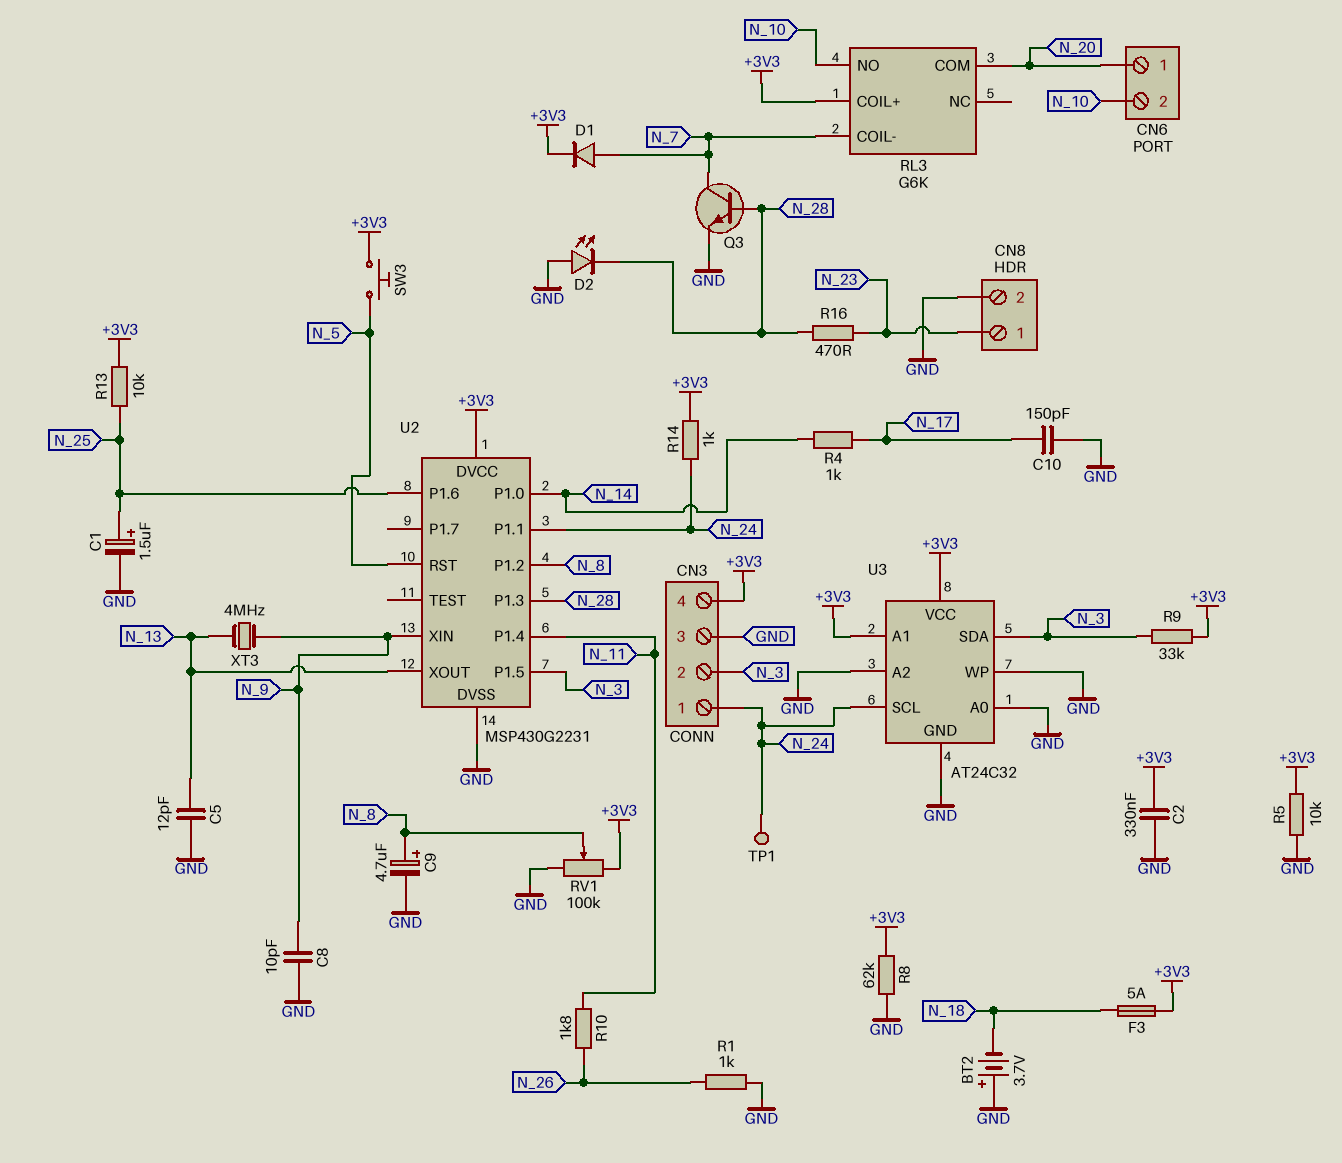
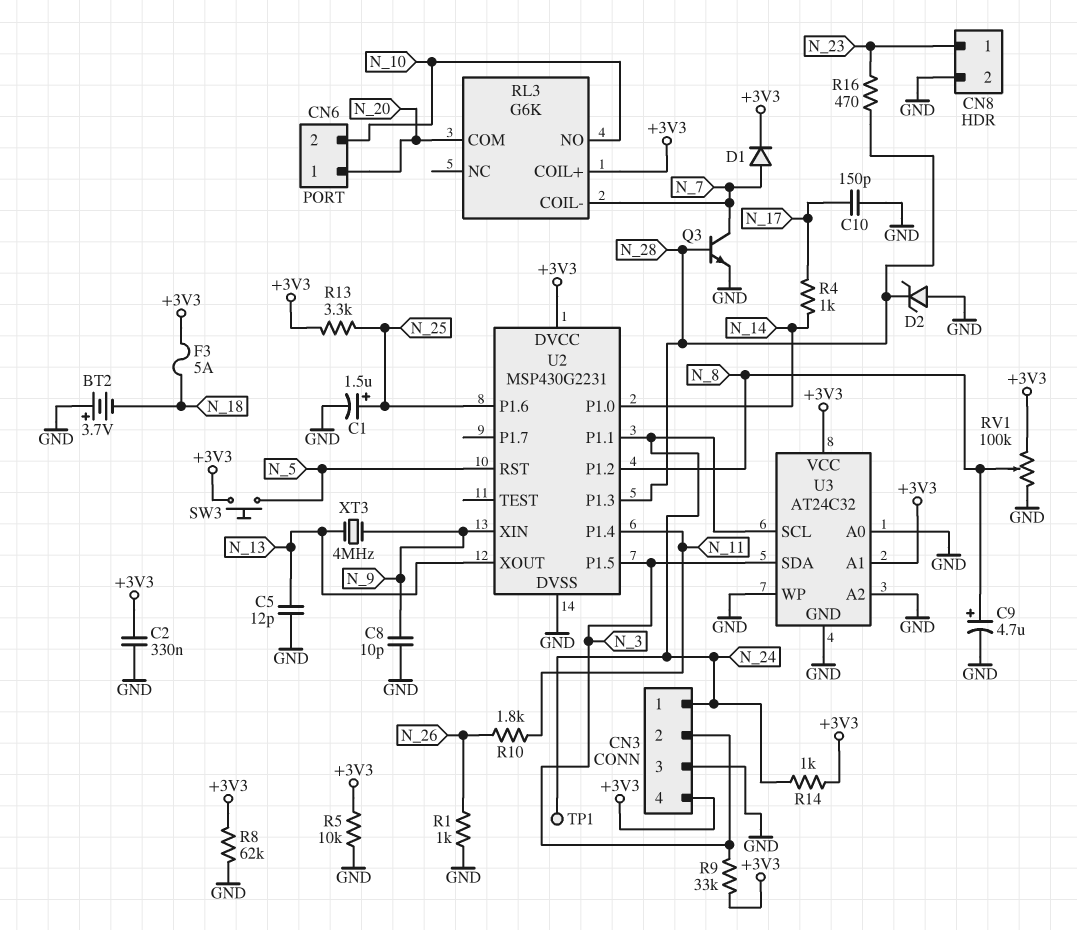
D2: LED (A GND, K N_28) -> zener (A GND, K N_28)
R13: 10k (+3V3, N_25) -> 3.3k (+3V3, N_25)

